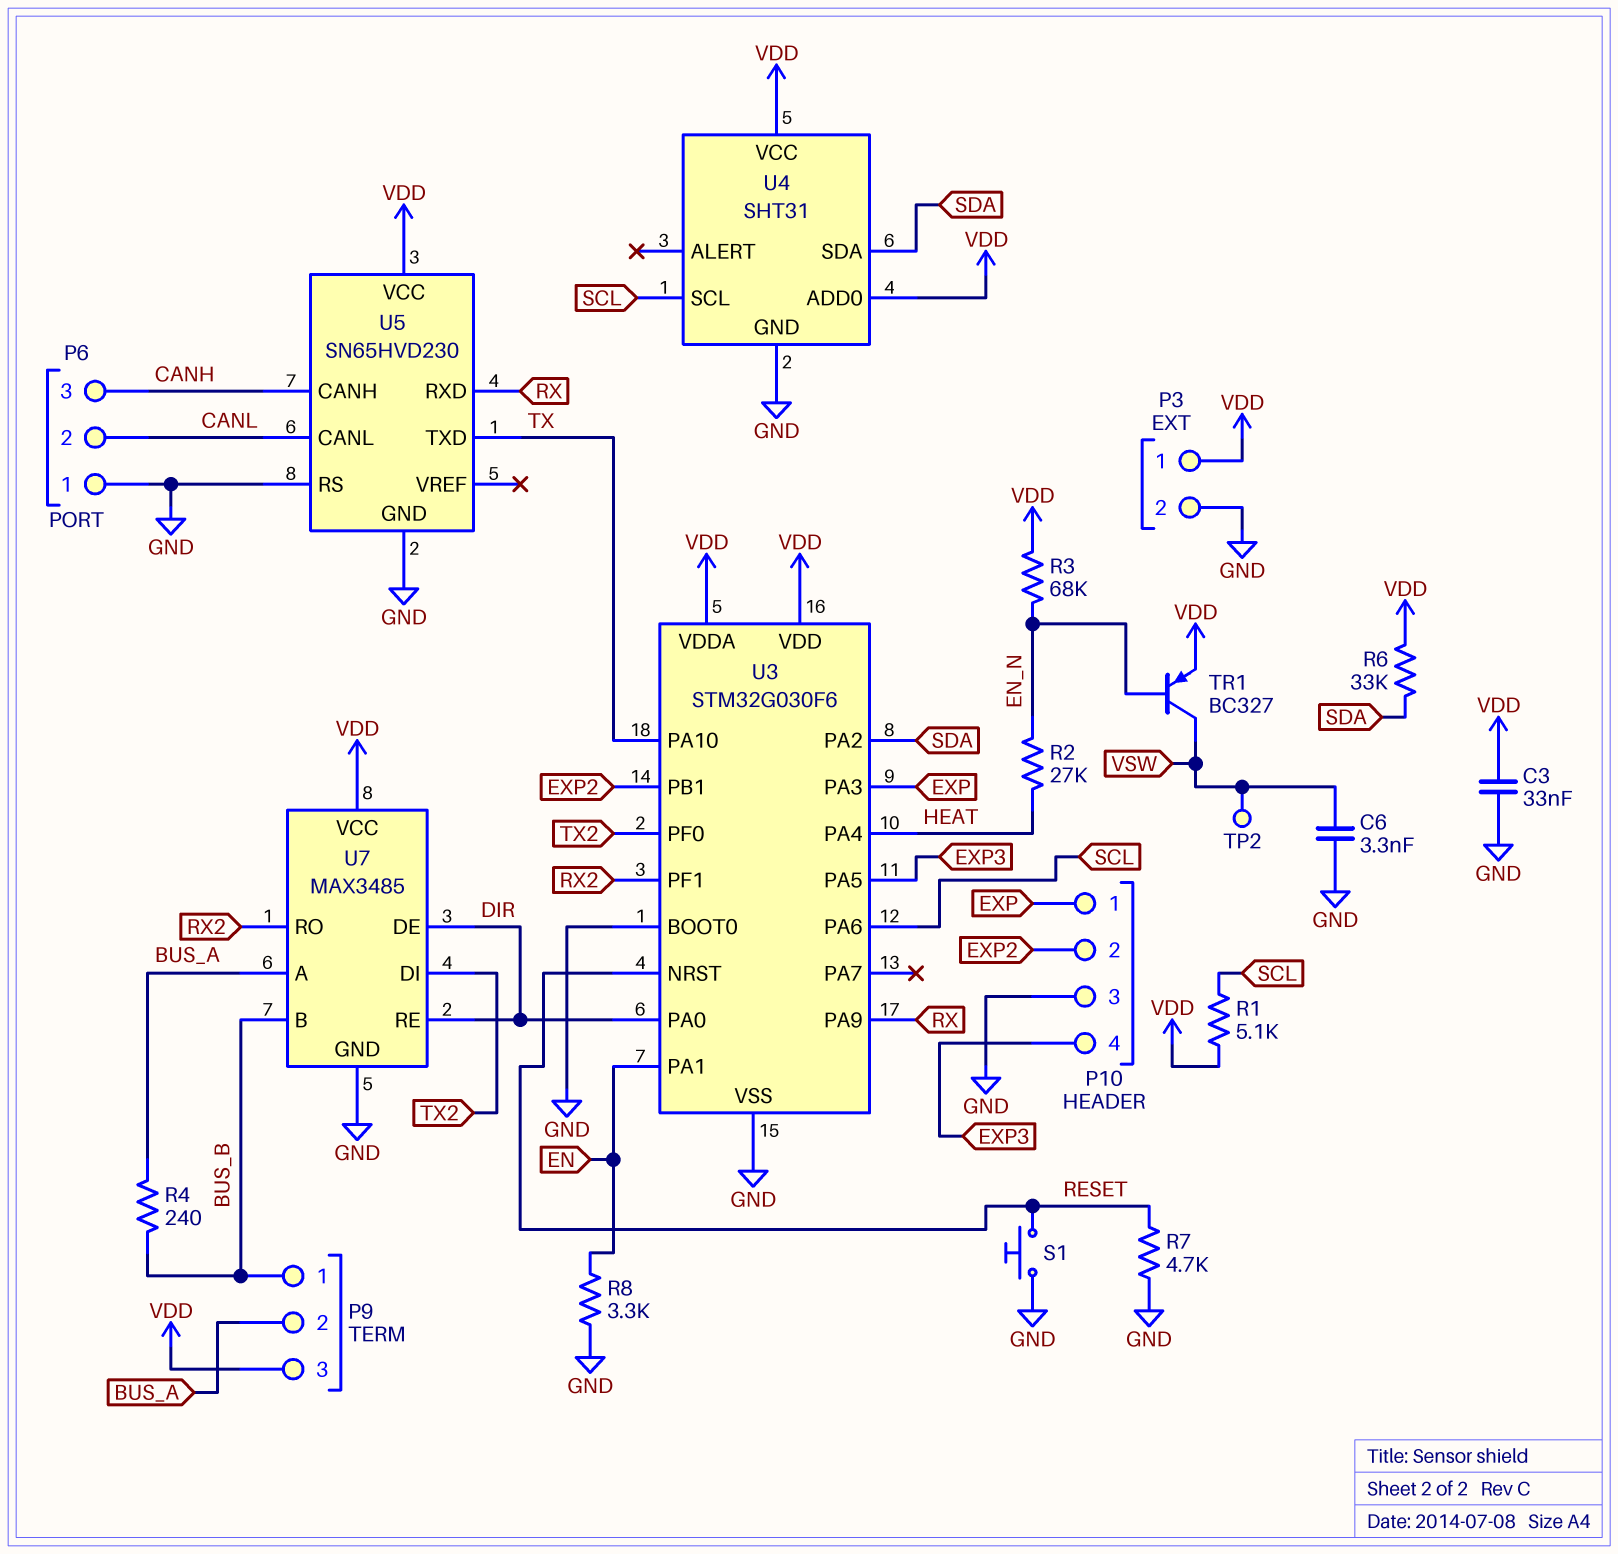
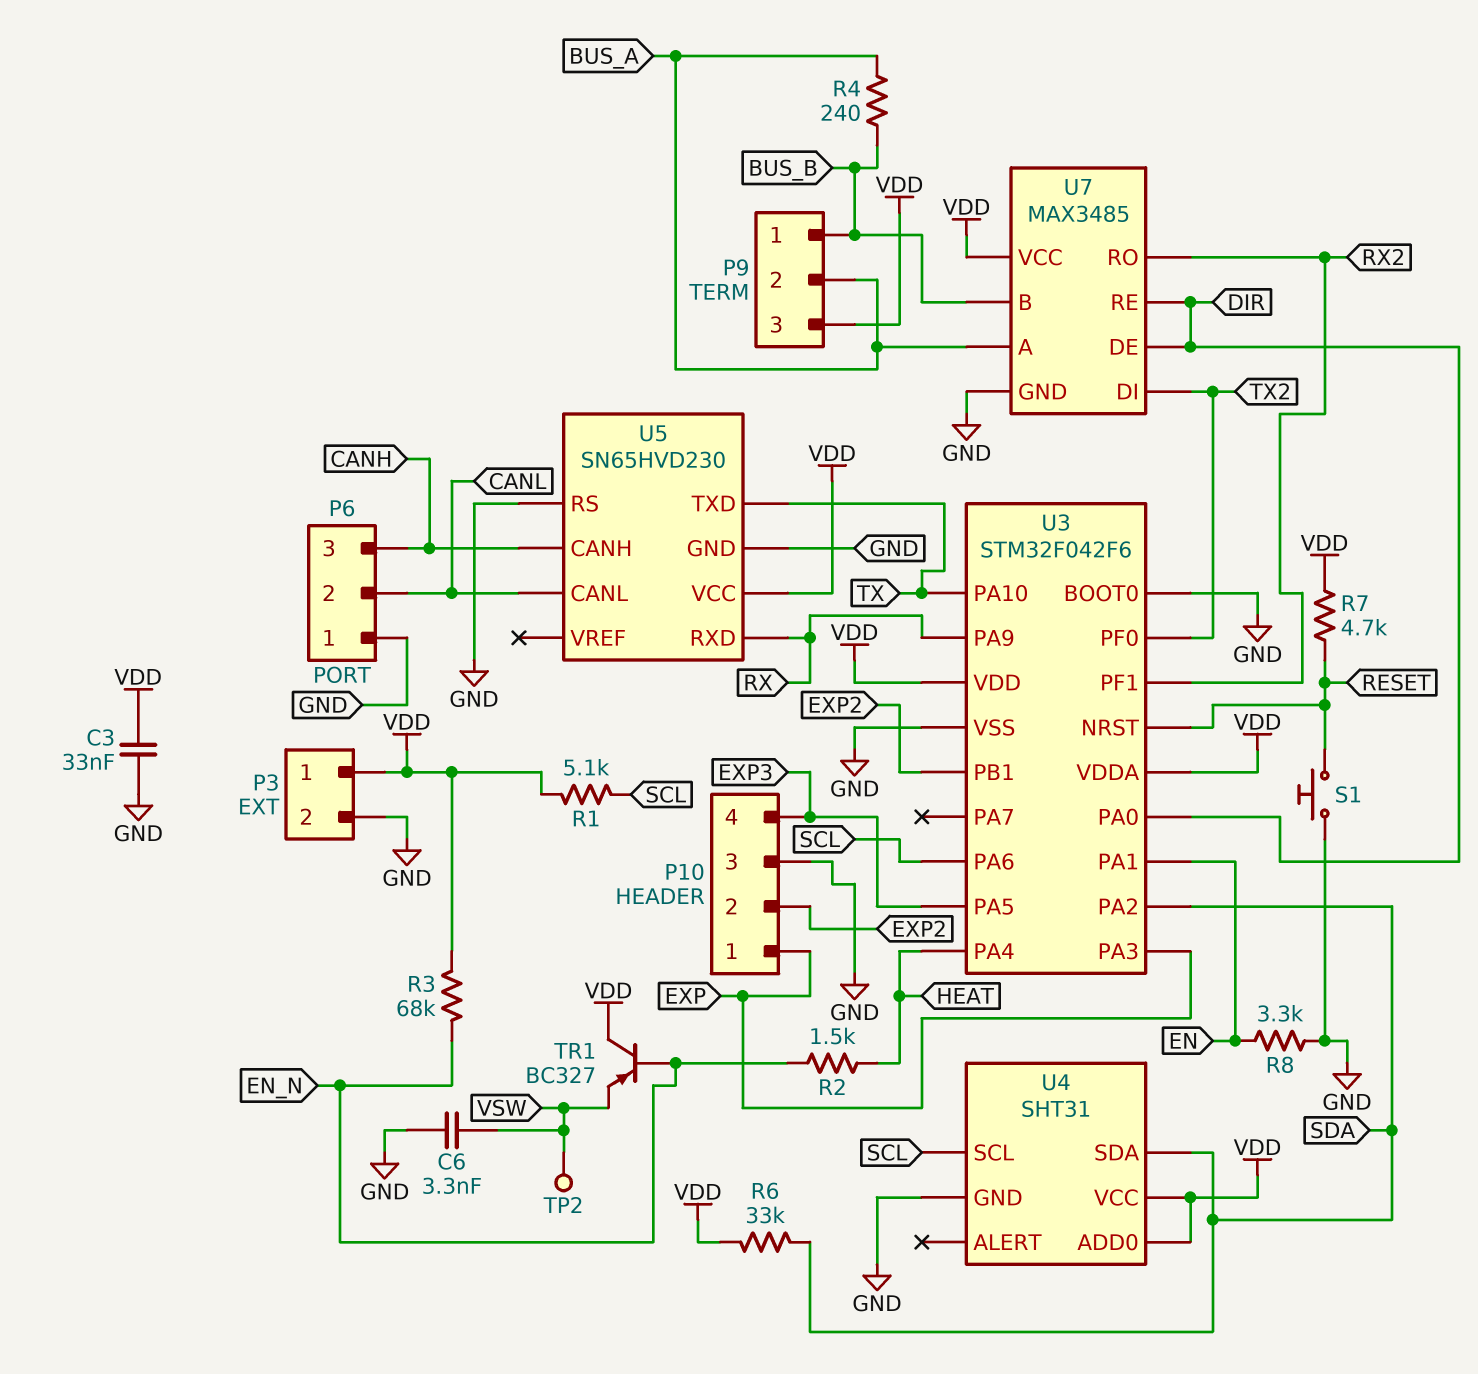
R2: 27k (EN_N, HEAT) -> 1.5k (EN_N, HEAT)
R7: 4.7k (GND, RESET) -> 4.7k (RESET, VDD)
TR1: PNP BC327 (B EN_N, C VSW, E VDD) -> PNP BC327 (B EN_N, C VDD, E VSW)
U3: STM32G030F6 -> STM32F042F6

